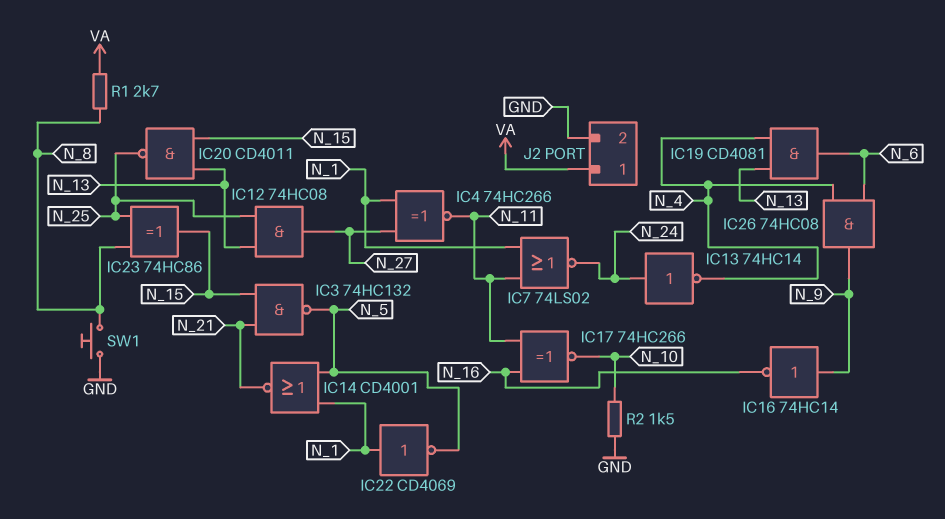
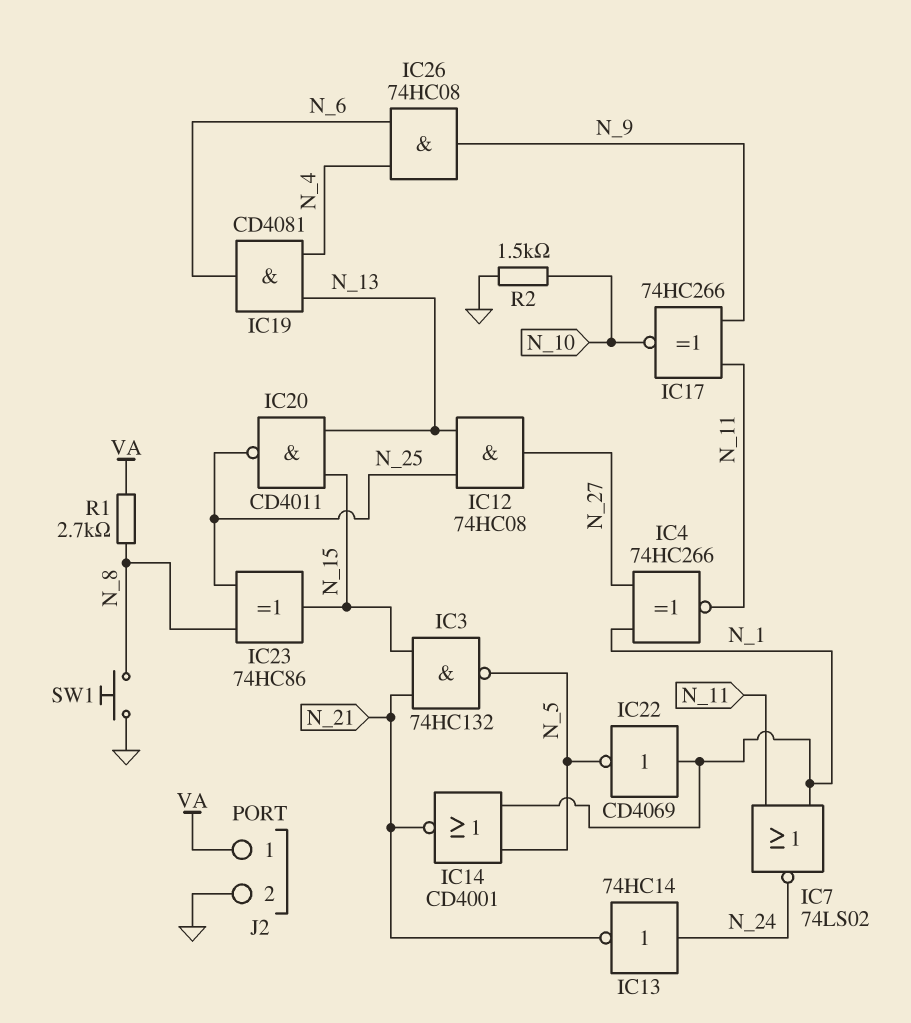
IC13: NOT 74HC14 (in N_24, out N_4) -> NOT 74HC14 (in N_24, out N_21)
IC16: NOT 74HC14 (in N_9, out N_16) -> none
IC17: XNOR 74HC266 (in N_11, in N_16, out N_10) -> XNOR 74HC266 (in N_9, in N_11, out N_10)

